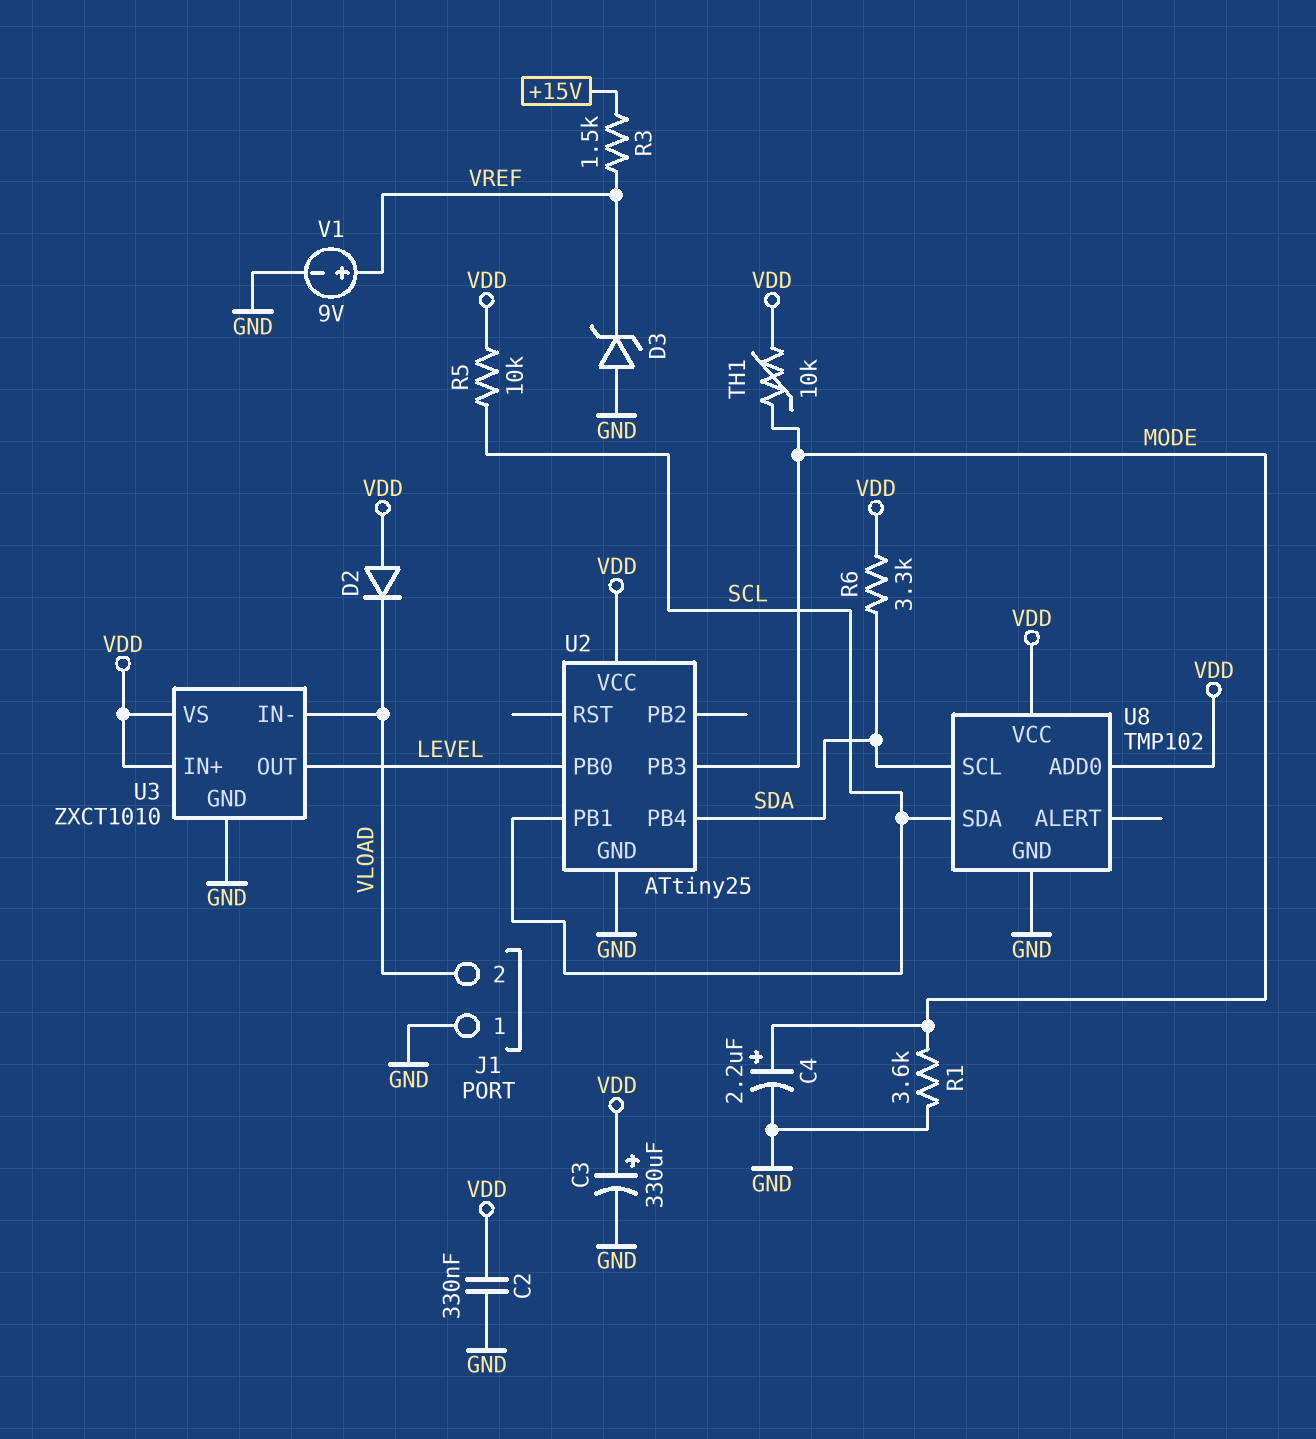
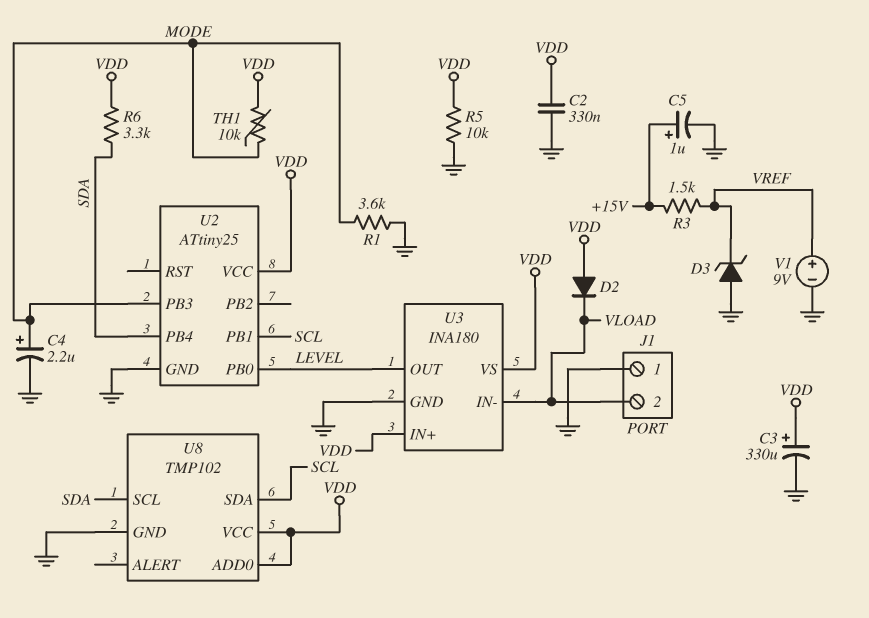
C5: none -> 1uF (plus +15V, minus GND)
R5: 10k (SCL, VDD) -> 10k (GND, VDD)
U3: ZXCT1010 -> INA180

